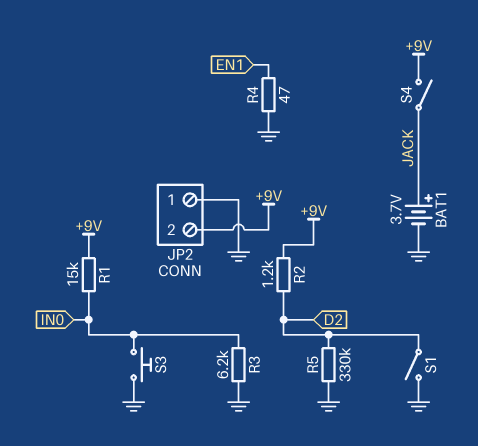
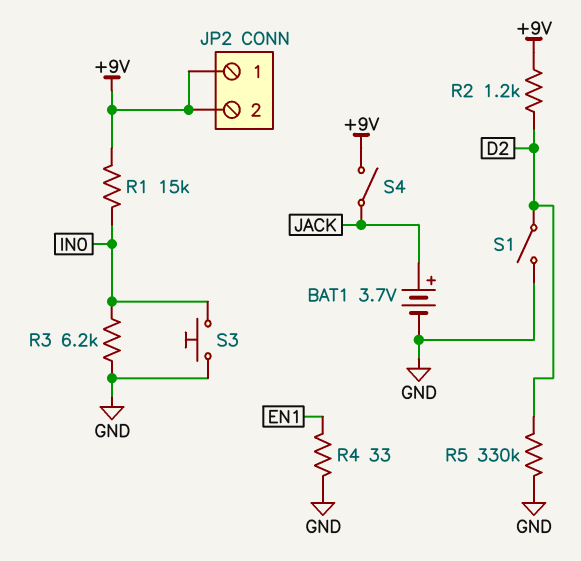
JP2 pin 1: GND -> +9V
R4: 47 (EN1, GND) -> 33 (EN1, GND)

